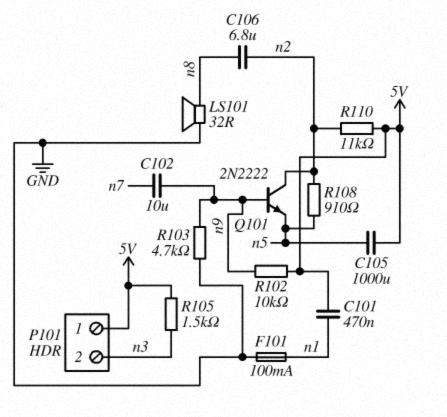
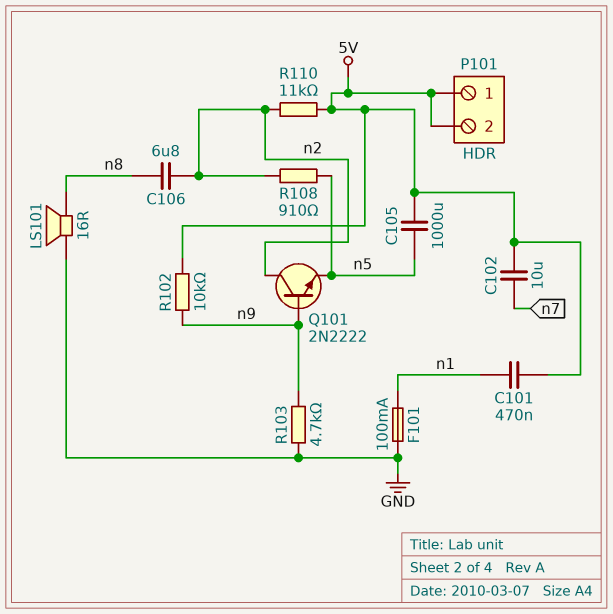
C102: 10uF (n7, n9) -> 10uF (5V, n7)
LS101: speaker 32R (GND, n8) -> speaker 16R (GND, n8)
P101 pin 2: n3 -> 5V
R105: 1.5k (5V, n3) -> none

